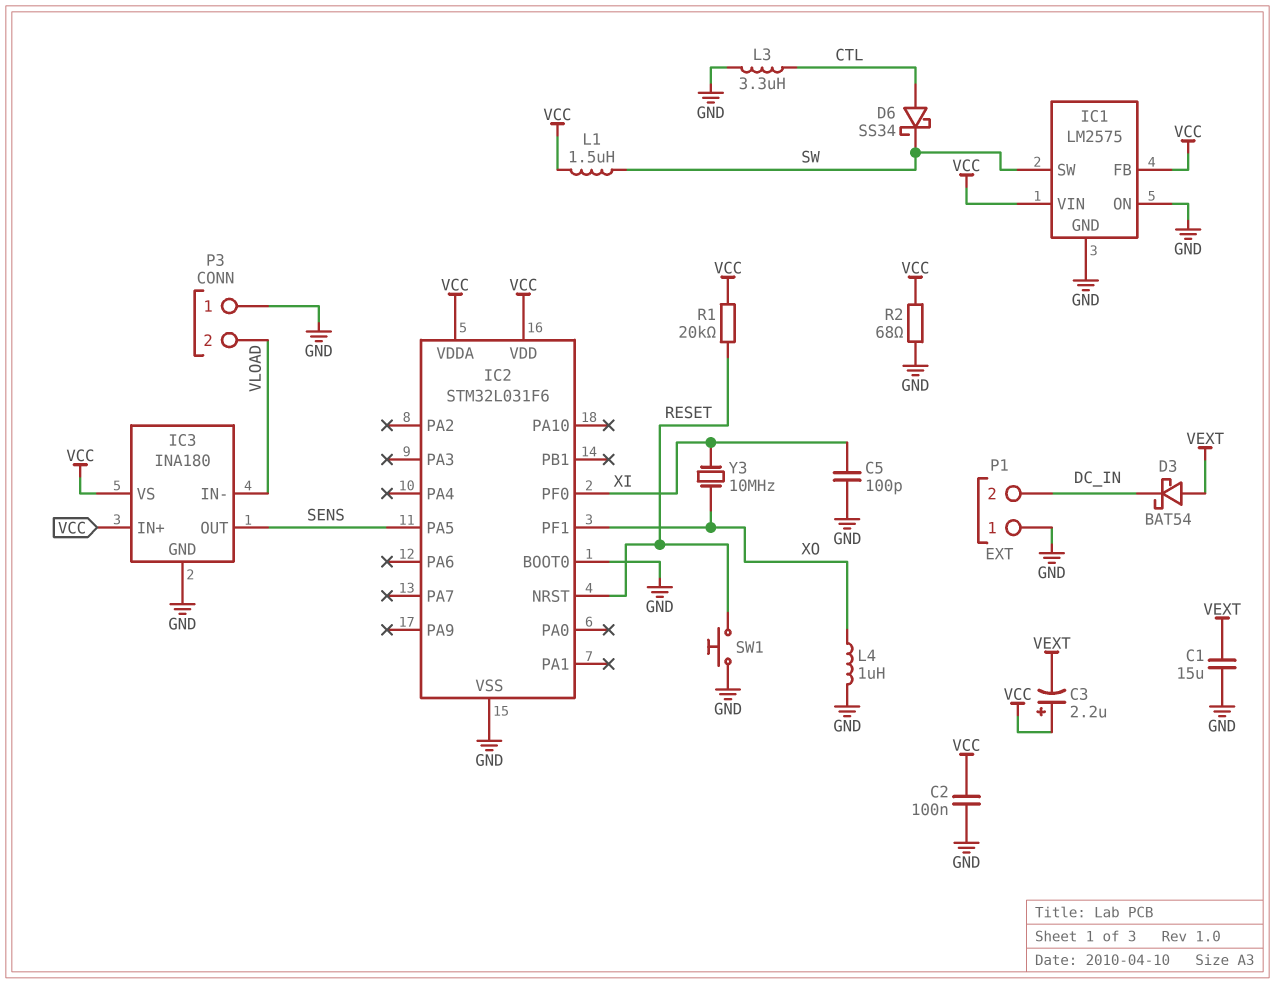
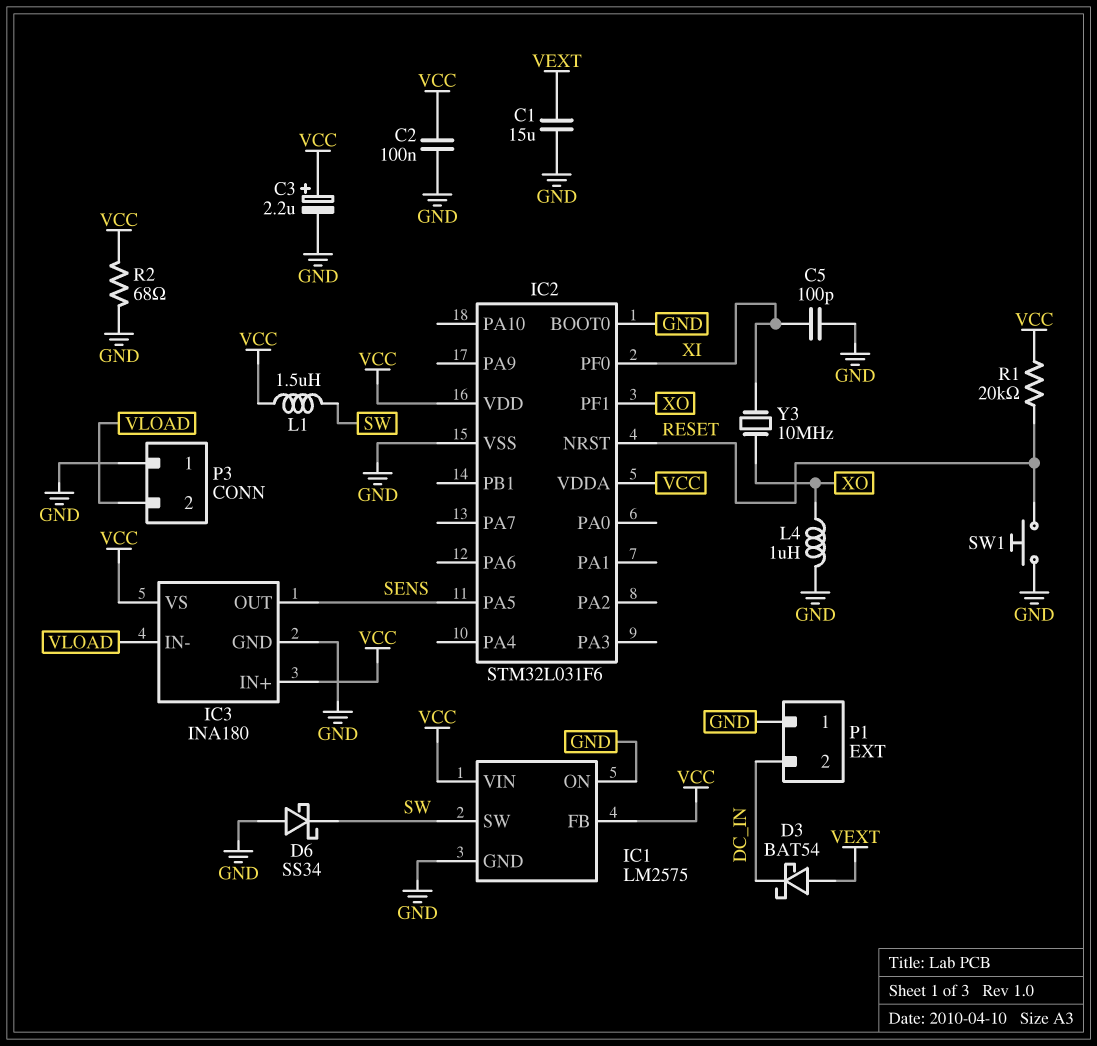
C3: 2.2uF (plus VCC, minus VEXT) -> 2.2uF (plus VCC, minus GND)
D6: schottky SS34 (A CTL, K SW) -> schottky SS34 (A GND, K SW)
L3: 3.3uH (CTL, GND) -> none

